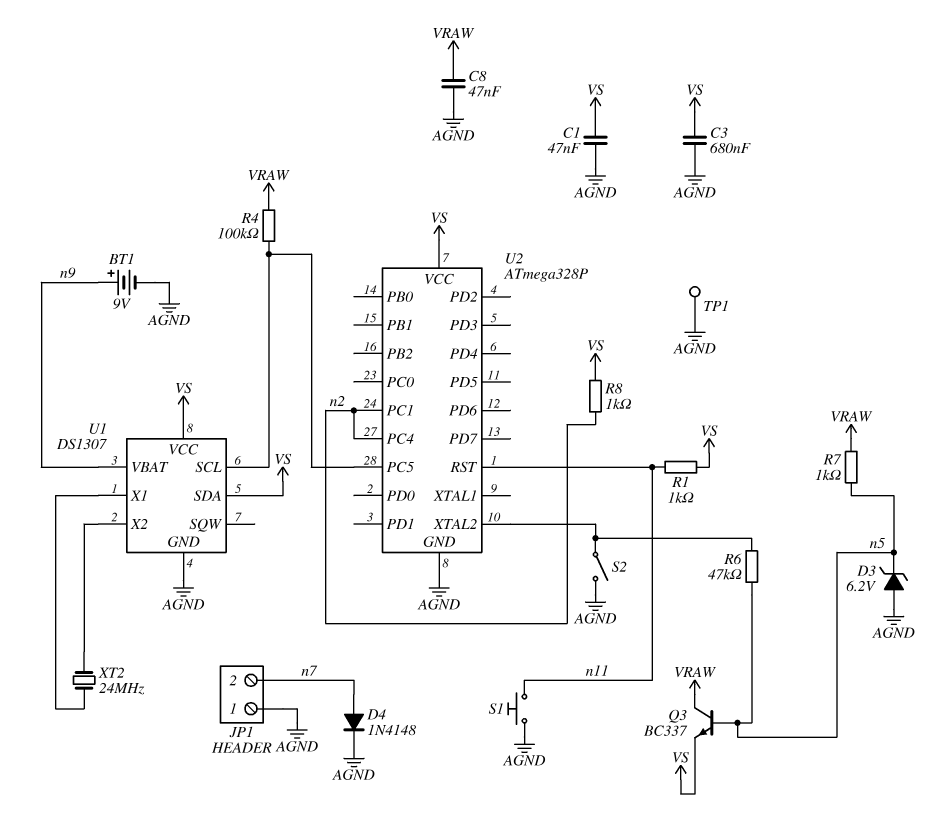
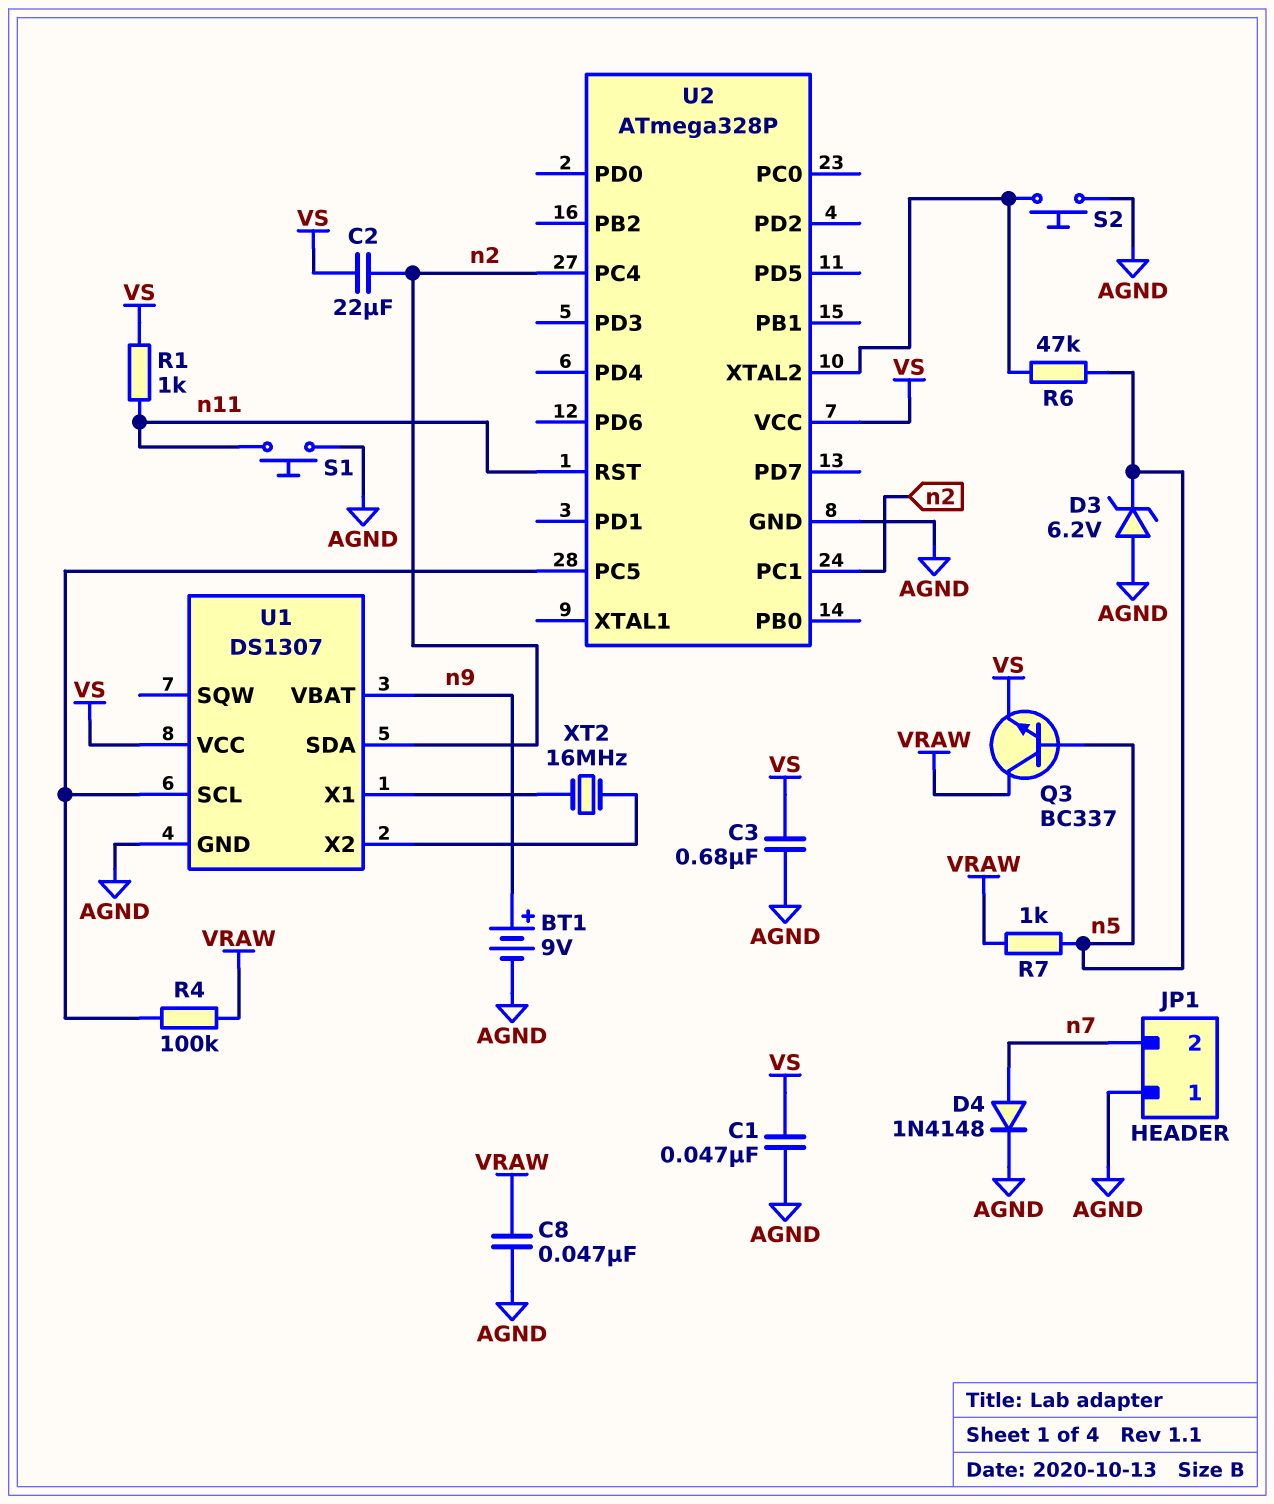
C2: none -> 22uF (VS, n2)
R8: 1k (VS, n2) -> none
S2: switch (AGND, U2/XTAL2) -> button (AGND, U2/XTAL2)
TP1: test point (AGND) -> none
U1 pin SDA: VS -> n2
XT2: 24MHz (U1/X1, U1/X2) -> 16MHz (U1/X1, U1/X2)

